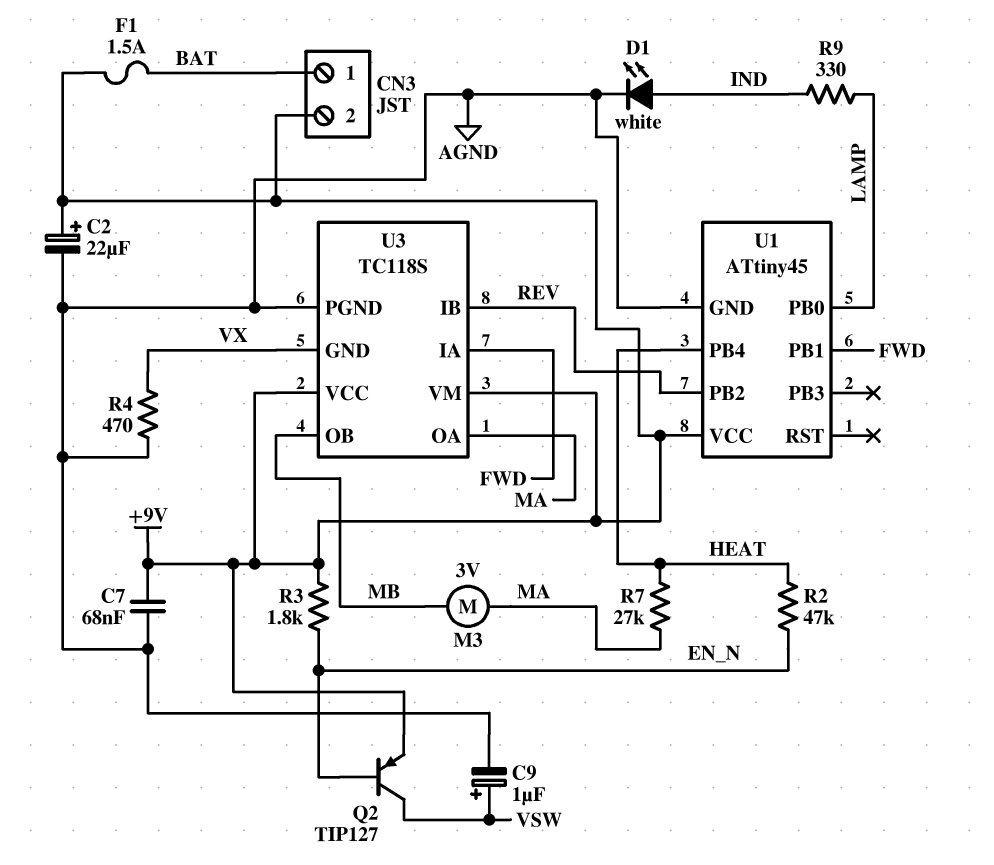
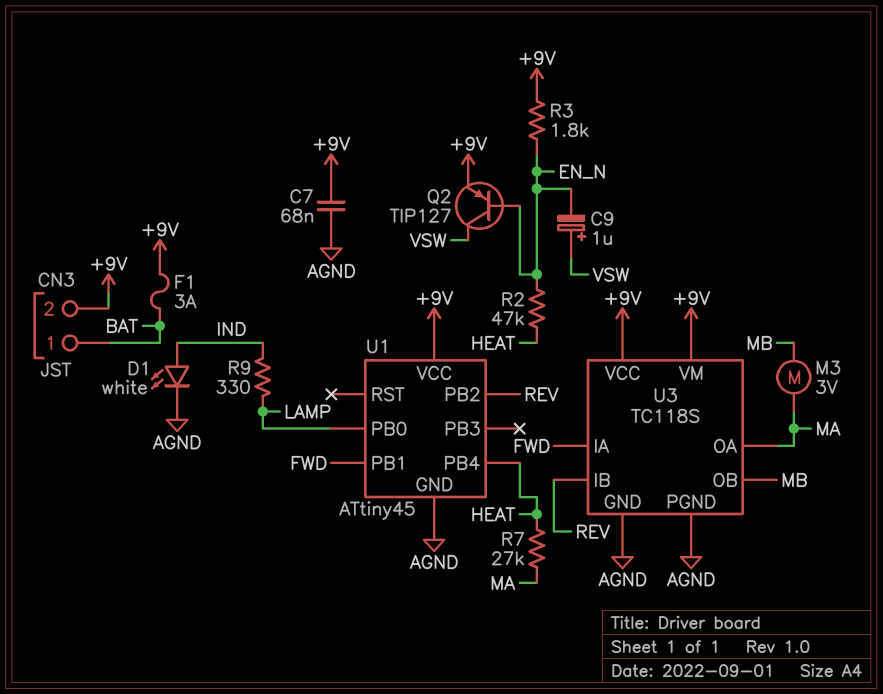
C2: 22uF (plus +9V, minus AGND) -> none
C9: 1uF (plus VSW, minus AGND) -> 1uF (plus VSW, minus EN_N)
F1: 1.5A (+9V, BAT) -> 3A (+9V, BAT)
R4: 470 (AGND, VX) -> none
U3 pin GND: VX -> AGND

